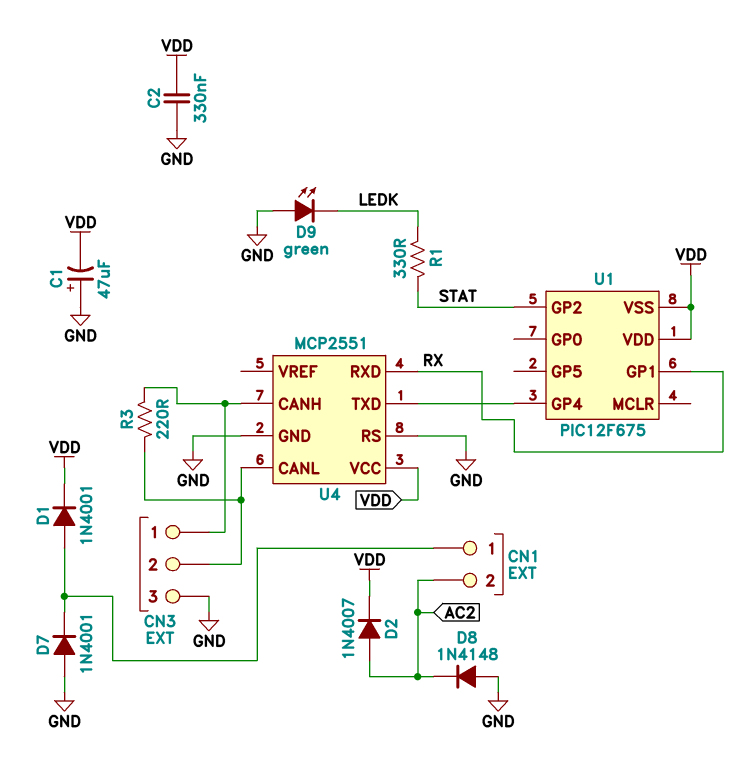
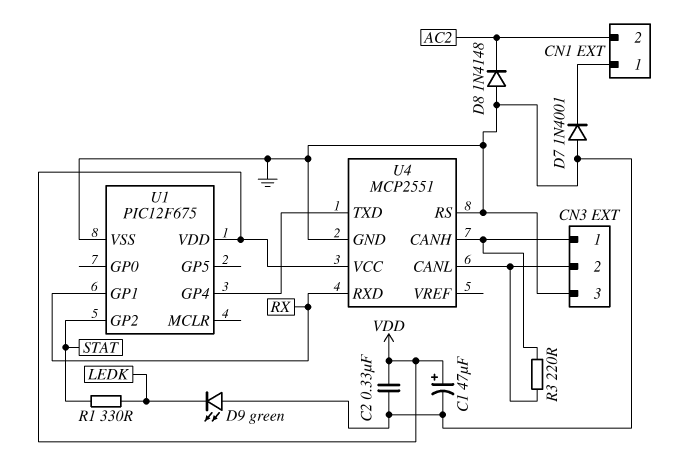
C1: 47uF (plus GND, minus VDD) -> 47uF (plus VDD, minus GND)
D1: diode 1N4001 (A CN1/1, K VDD) -> none
D2: diode 1N4007 (A AC2, K VDD) -> none
U1 pin VSS: VDD -> GND

